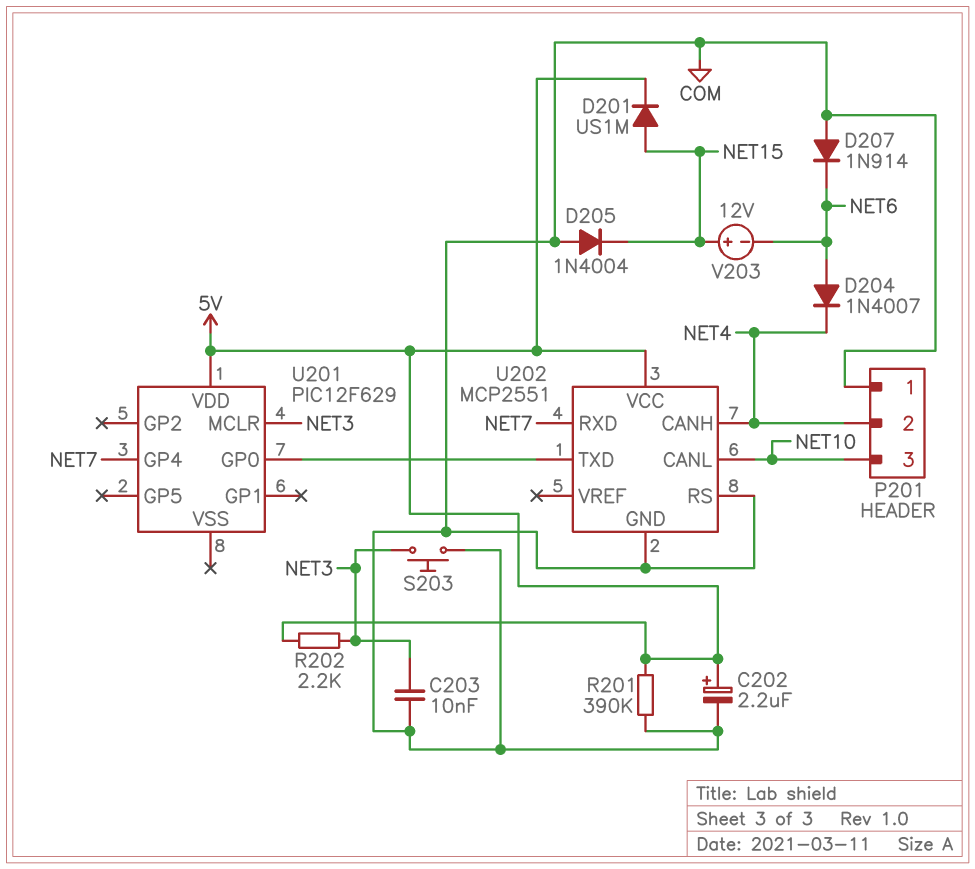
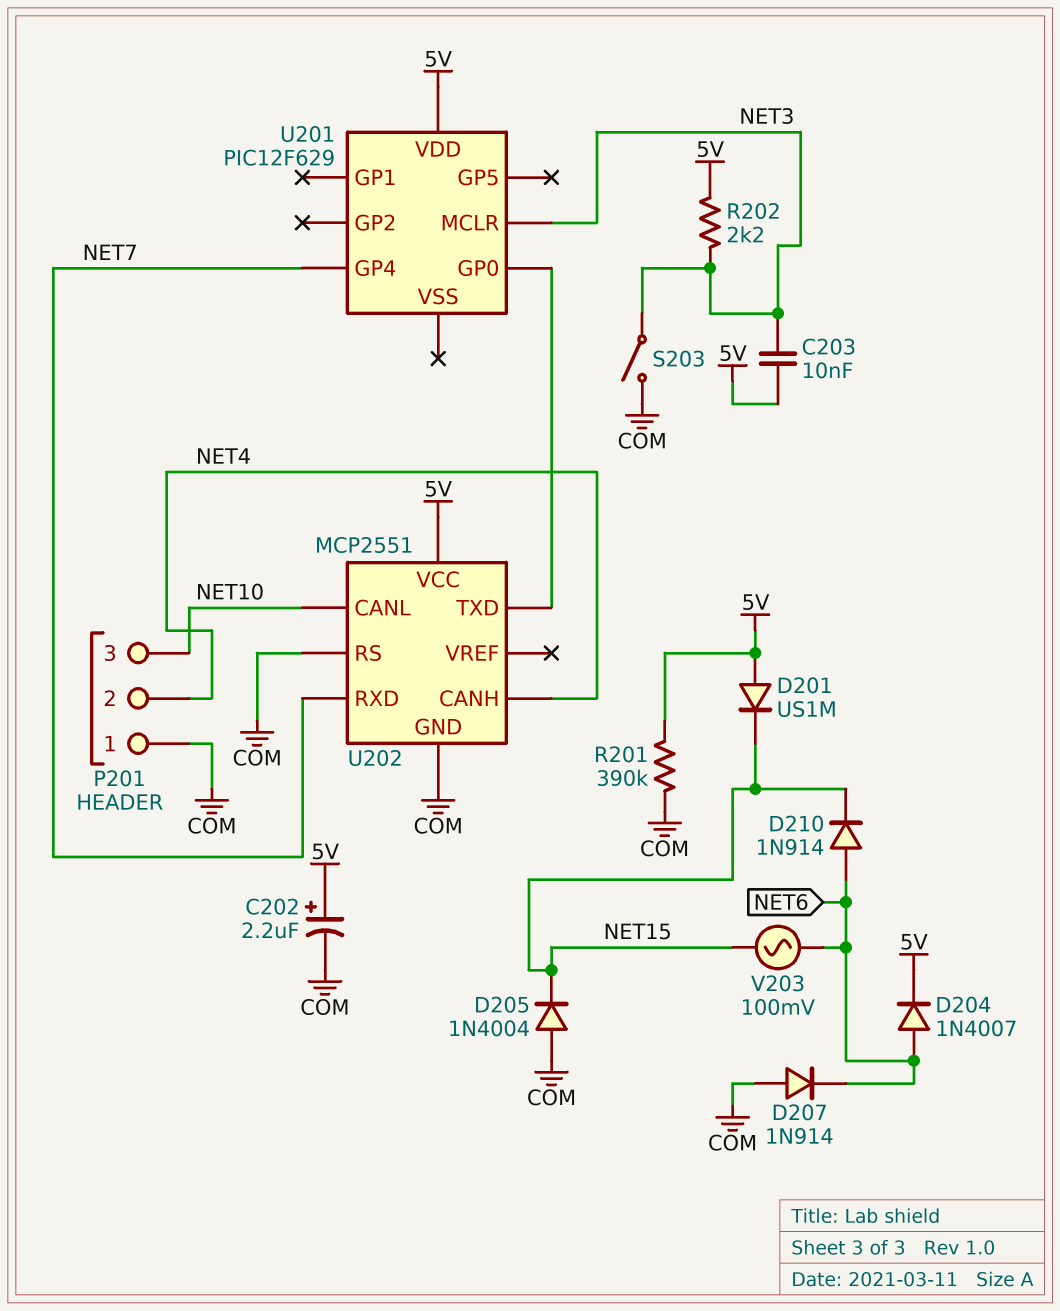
C203: 10nF (COM, NET3) -> 10nF (5V, NET3)
D201: diode US1M (A NET15, K 5V) -> diode US1M (A 5V, K NET15)
D204: diode 1N4007 (A NET6, K NET4) -> diode 1N4007 (A NET6, K 5V)
D210: none -> diode 1N914 (A NET6, K NET15)
S203: button (COM, NET3) -> switch (COM, NET3)
V203: 12V (plus NET15, minus NET6) -> AC 100mV (NET6, NET15)

